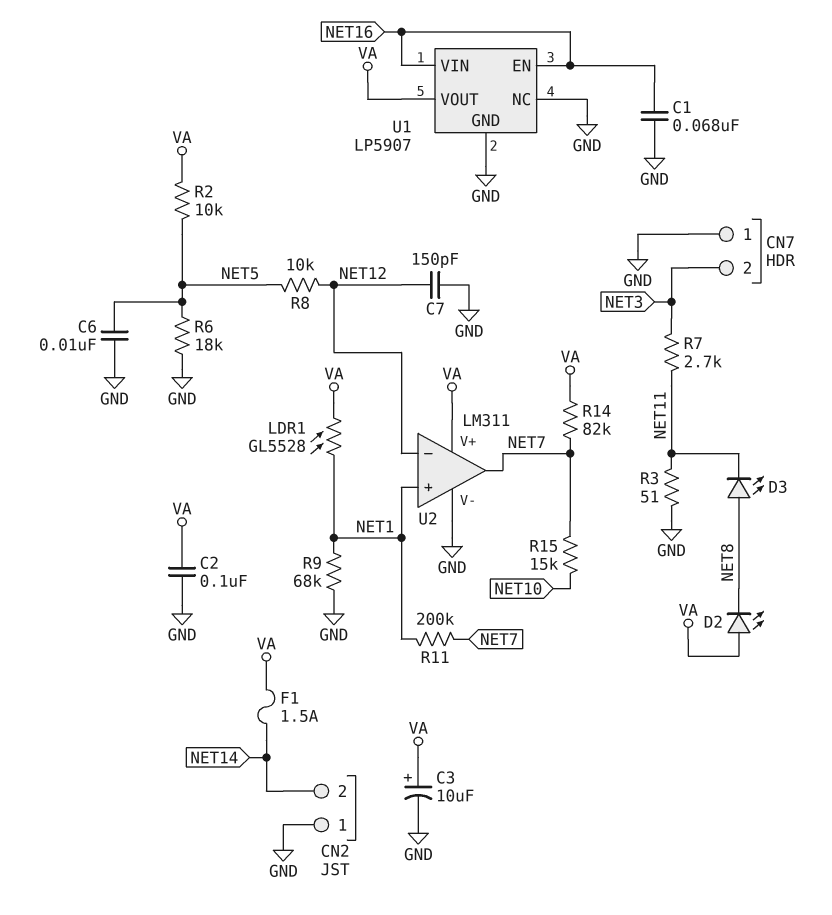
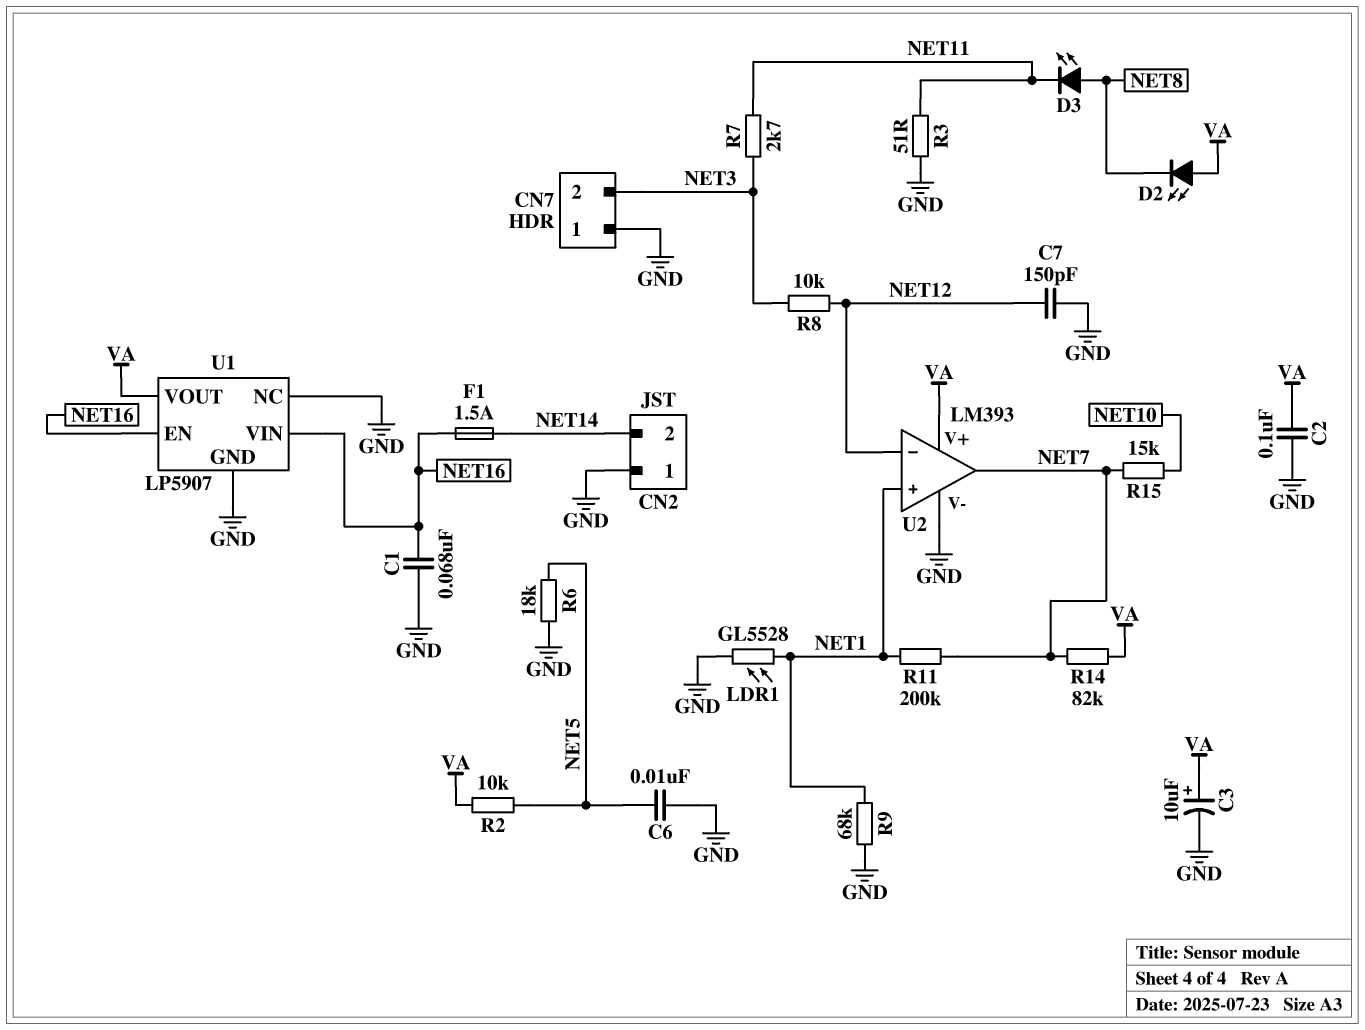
F1: 1.5A (NET14, VA) -> 1.5A (NET14, NET16)
LDR1: GL5528 (NET1, VA) -> GL5528 (GND, NET1)
R8: 10k (NET5, NET12) -> 10k (NET3, NET12)
U2: LM311 -> LM393

